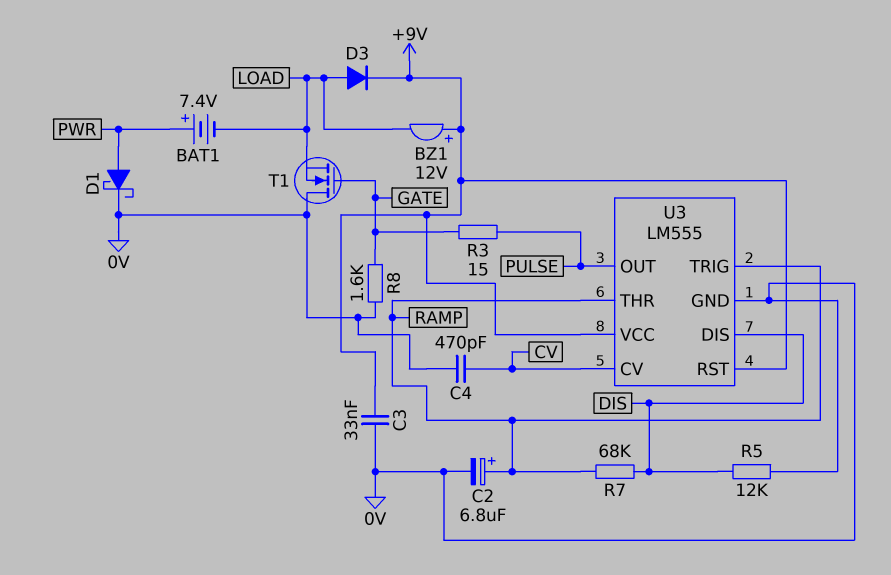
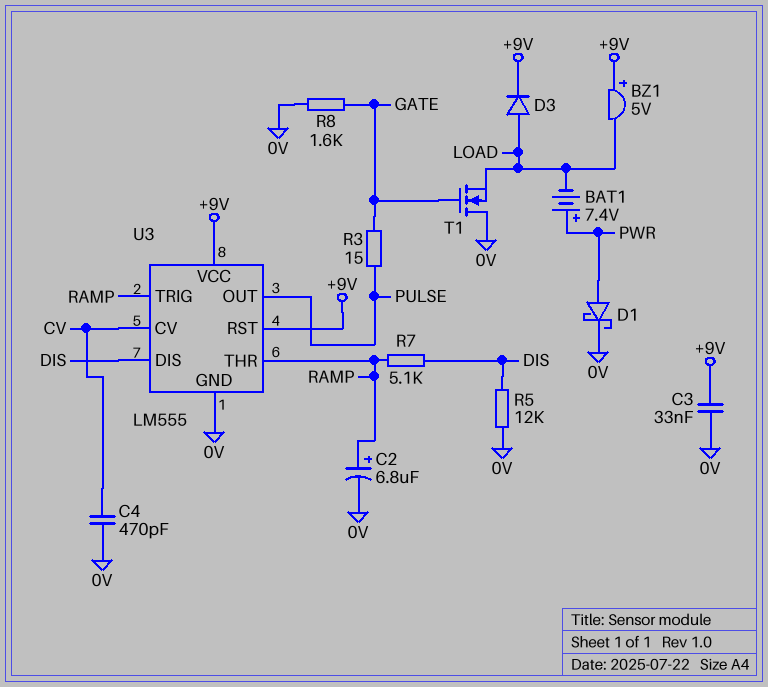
BZ1: buzzer 12V (plus +9V, minus LOAD) -> buzzer 5V (plus +9V, minus LOAD)
R7: 68k (DIS, RAMP) -> 5.1k (DIS, RAMP)

